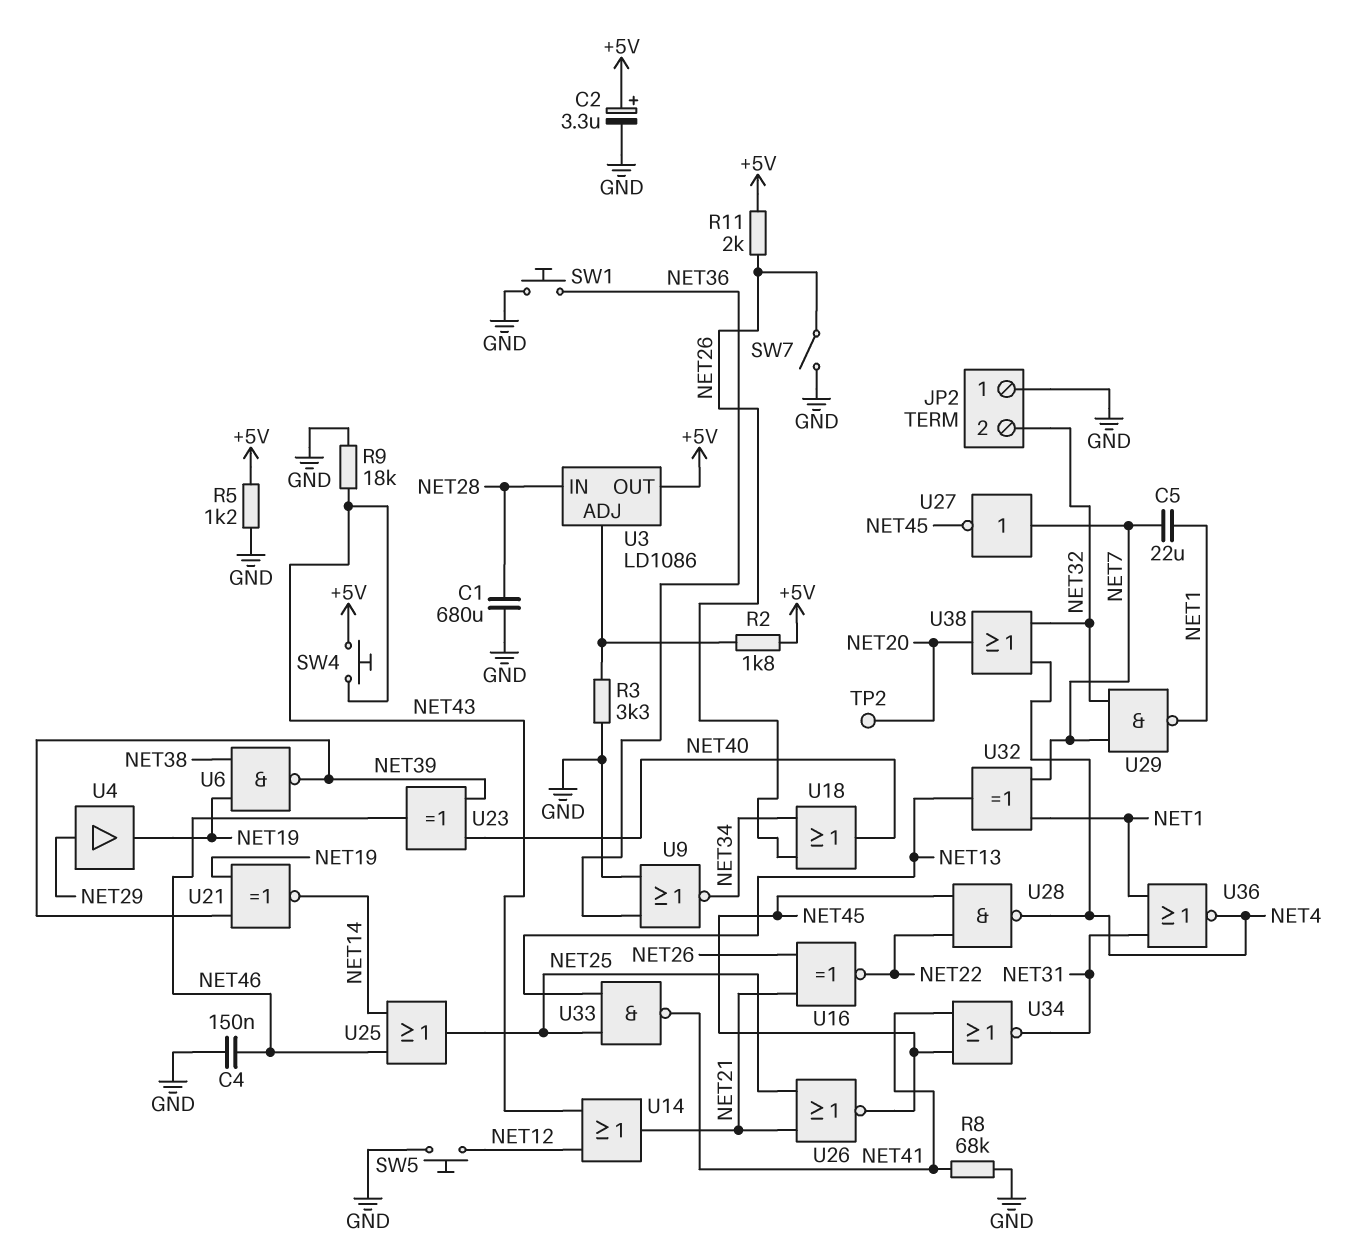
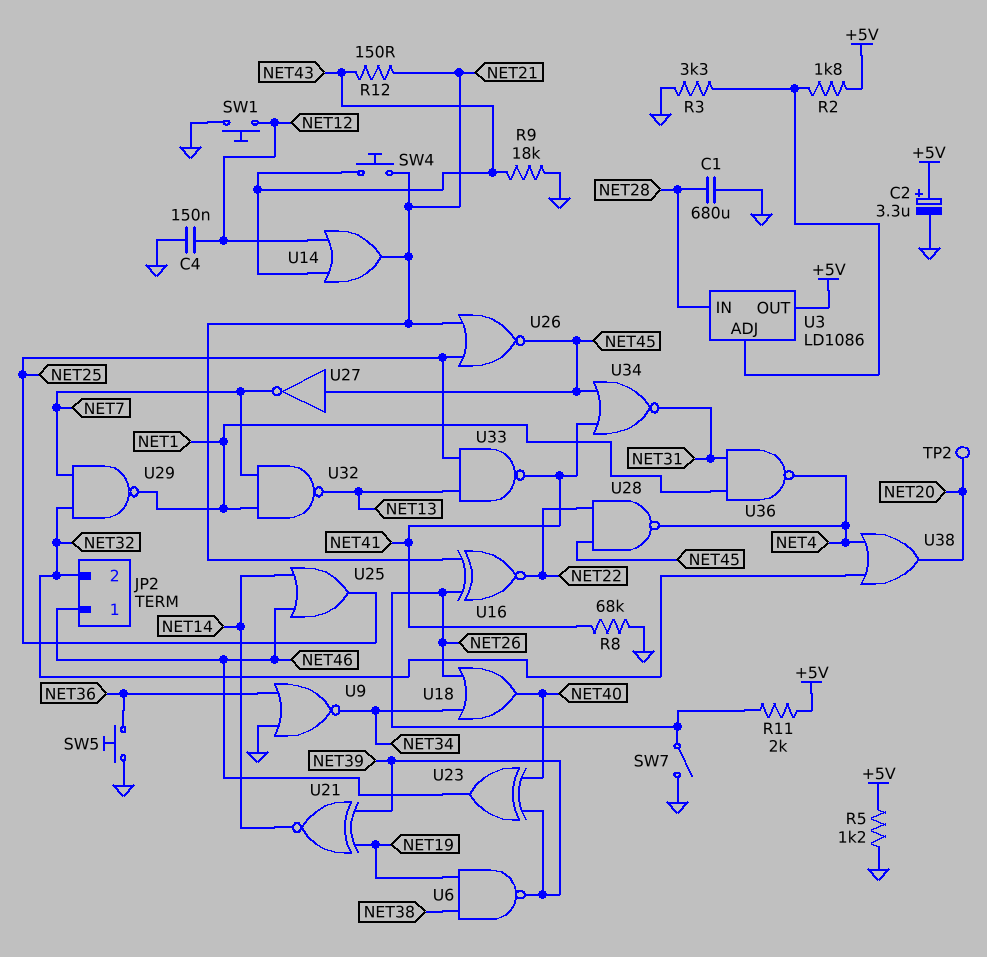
C4: 150nF (GND, NET46) -> 150nF (GND, NET12)
C5: 22uF (NET1, NET7) -> none
JP2 pin 1: GND -> NET46
R12: none -> 150 (NET21, NET43)
SW1: button (GND, NET36) -> button (GND, NET12)
SW4: button (+5V, NET43) -> button (NET21, NET43)
SW5: button (GND, NET12) -> button (GND, NET36)
U4: buffer (in NET29, out NET19) -> none
U27: NOT (in NET7, out NET45) -> NOT (in NET45, out NET7)
U32: XOR (in NET1, in NET7, out NET13) -> NAND (in NET1, in NET7, out NET13)
U36: NOR (in NET1, in NET31, out NET4) -> NAND (in NET1, in NET31, out NET4)

